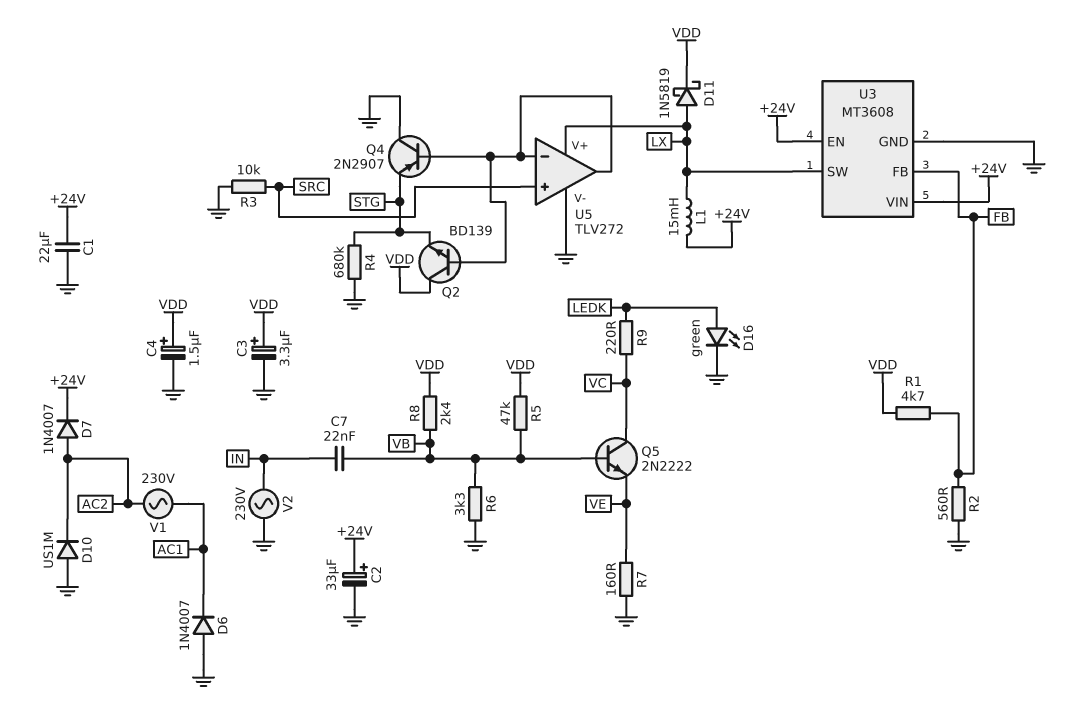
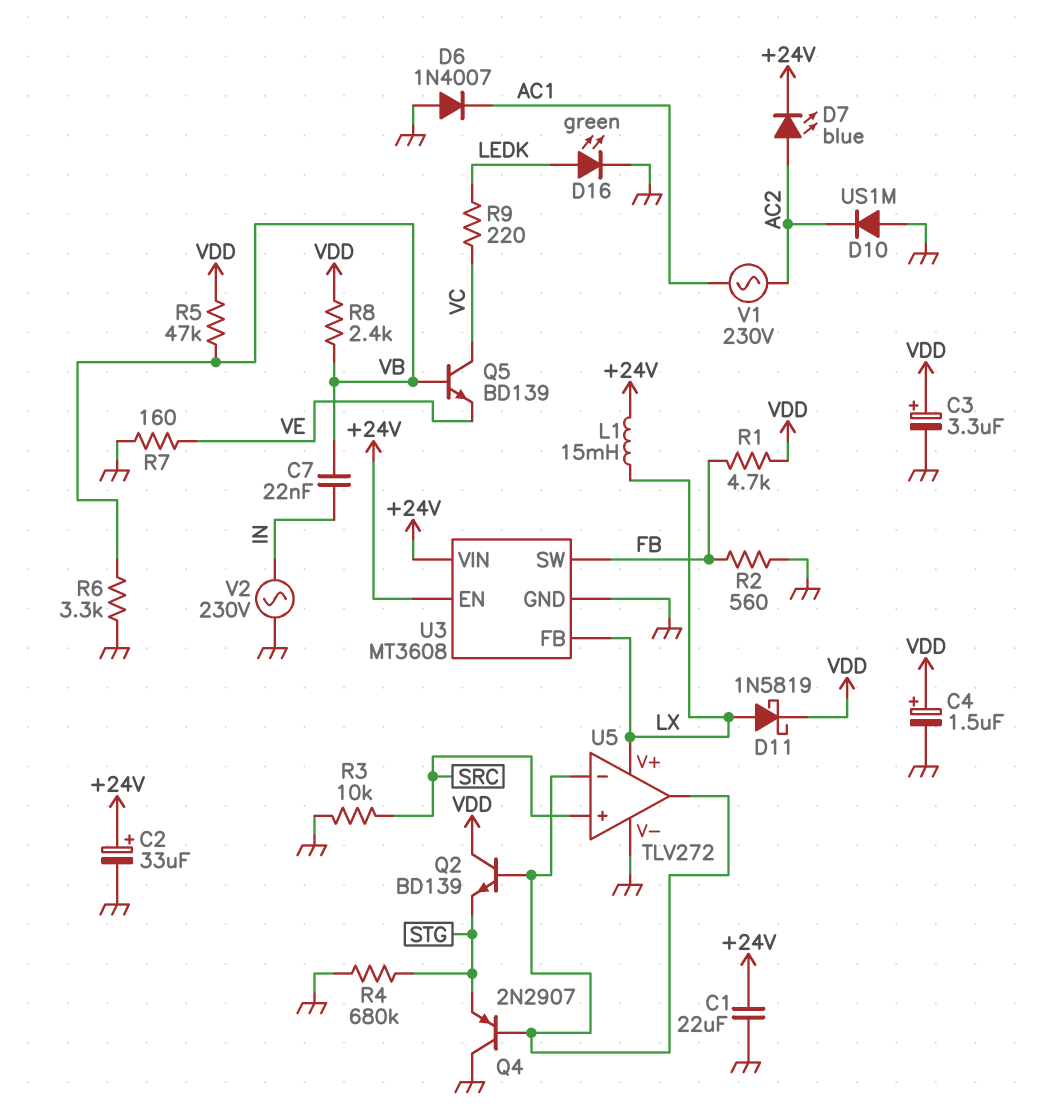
D7: diode 1N4007 (A AC2, K +24V) -> LED blue (A AC2, K +24V)
Q5: NPN 2N2222 (B VB, C VC, E VE) -> NPN BD139 (B VB, C VC, E VE)
U3 pin FB: FB -> LX
U3 pin SW: LX -> FB

